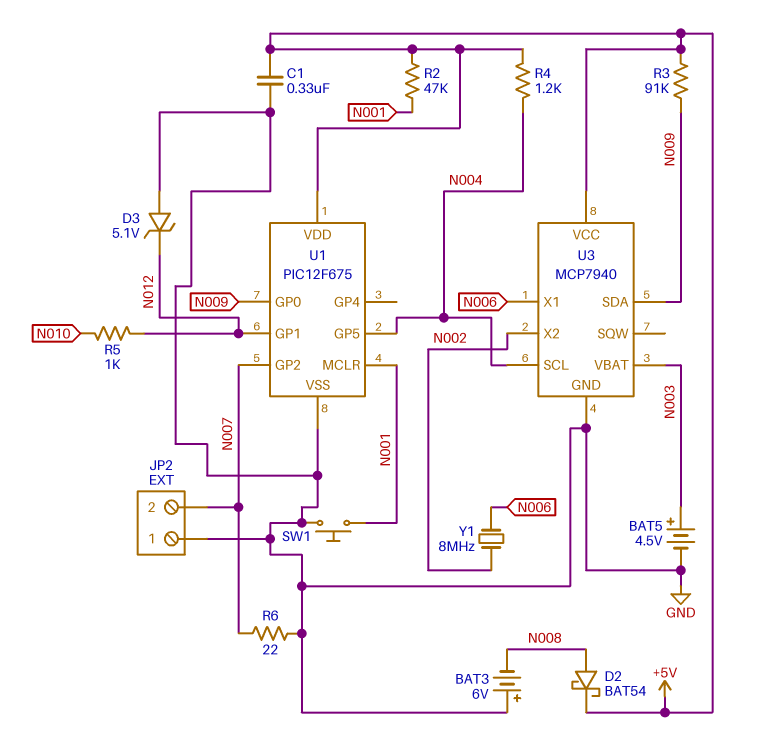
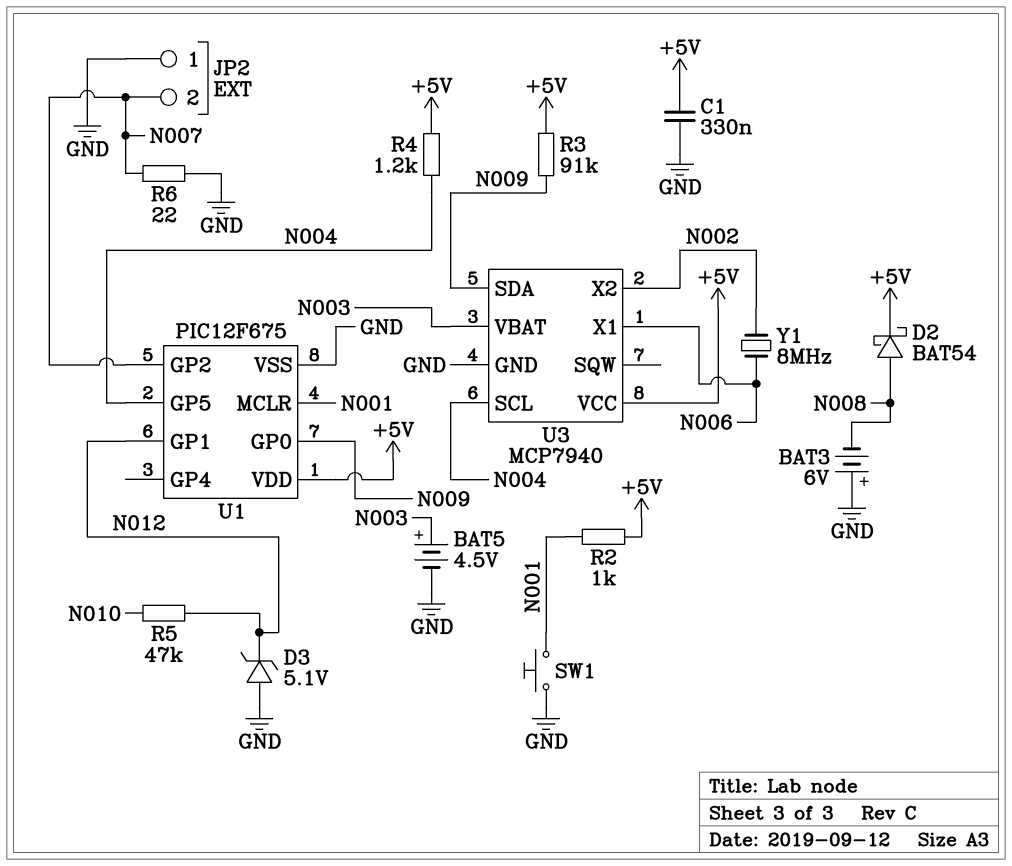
R2: 47k (+5V, N001) -> 1k (+5V, N001)
R5: 1k (N010, N012) -> 47k (N010, N012)

